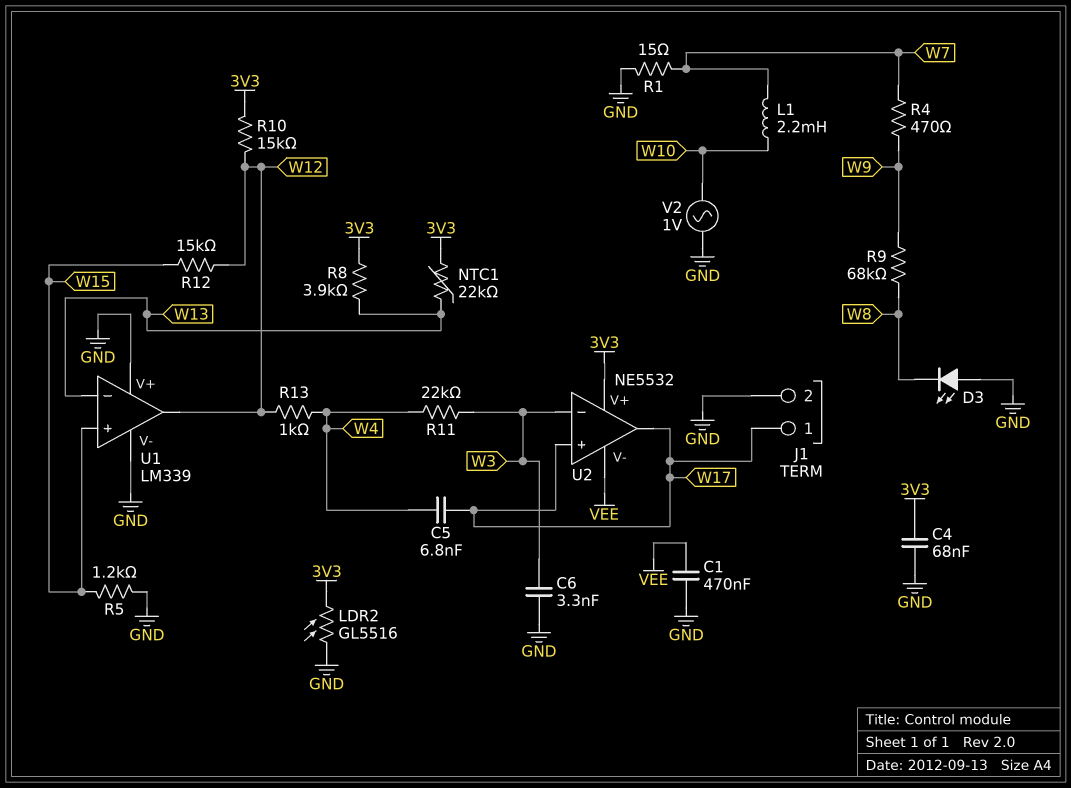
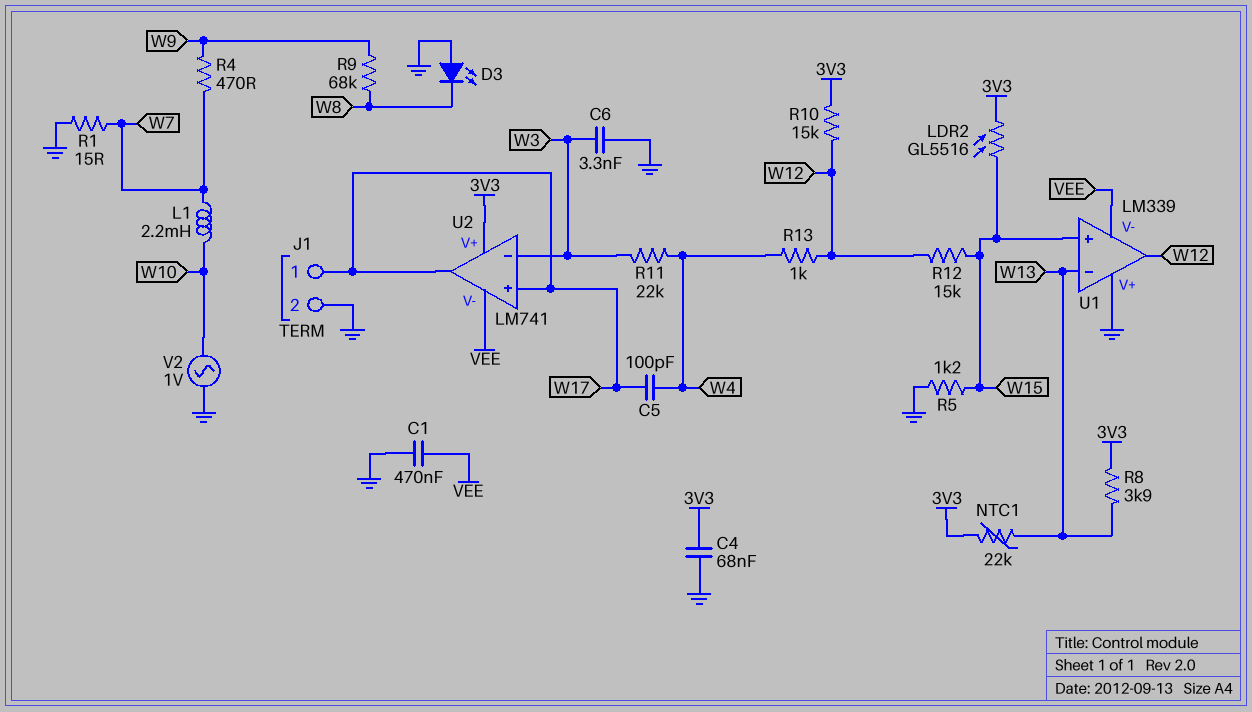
C5: 6.8nF (W4, W17) -> 100pF (W4, W17)
LDR2: GL5516 (3V3, GND) -> GL5516 (3V3, W15)
U1 pin V-: GND -> VEE
U2: NE5532 -> LM741

